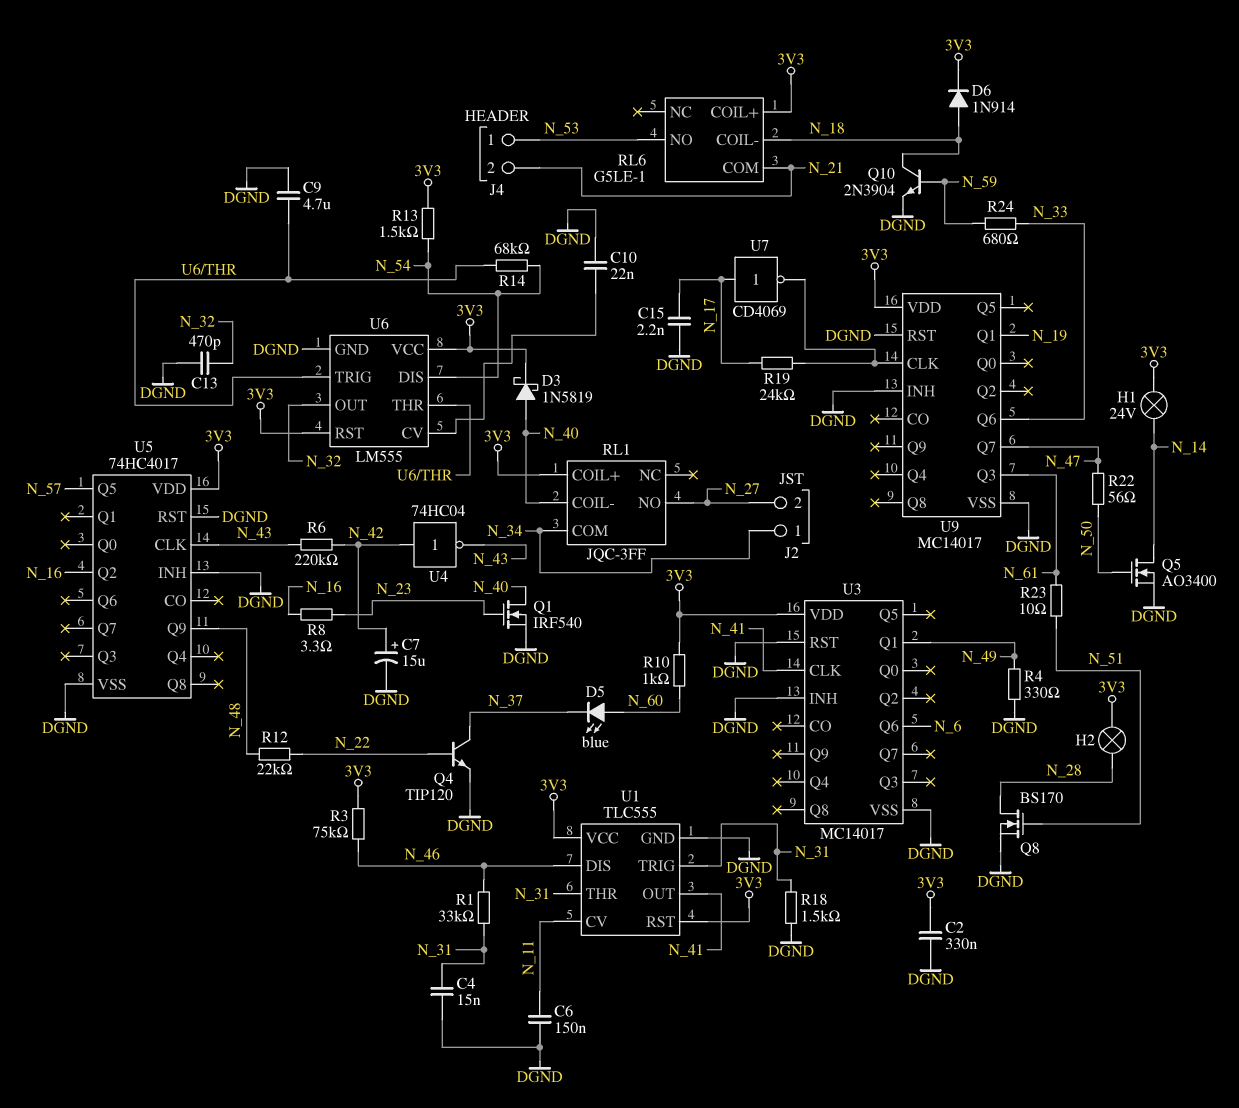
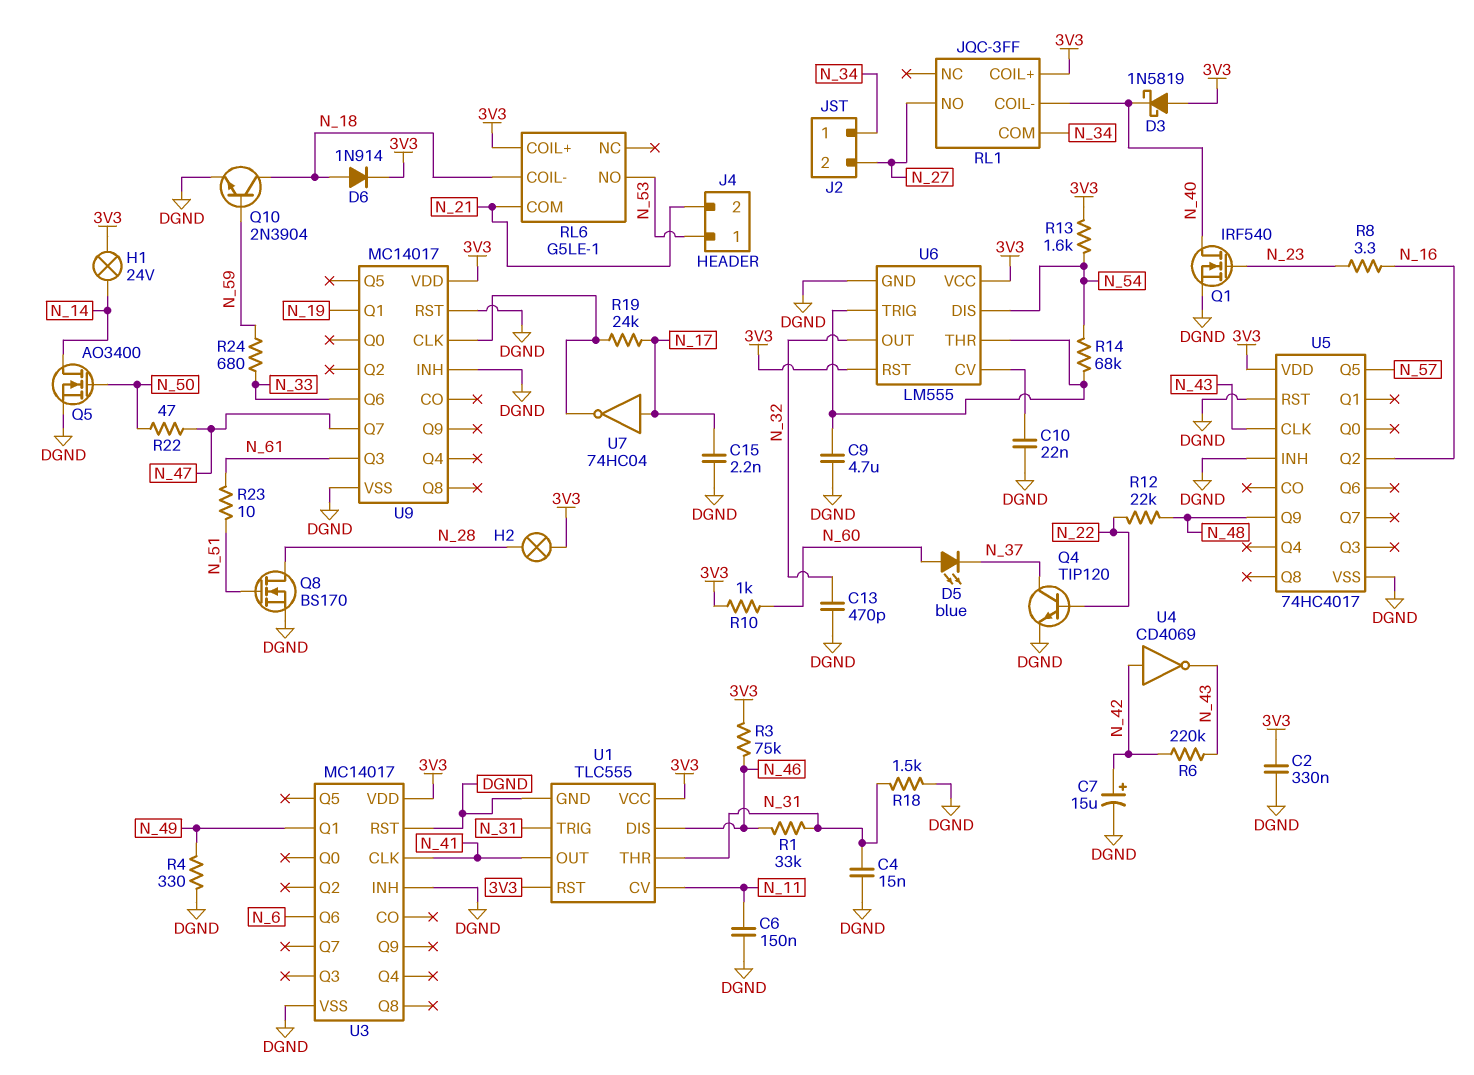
D3: schottky 1N5819 (A N_40, K 3V3) -> schottky 1N5819 (A 3V3, K N_40)
R13: 1.5k (3V3, N_54) -> 1.6k (3V3, N_54)
R22: 56 (N_47, N_50) -> 47 (N_47, N_50)
U4: NOT 74HC04 (in N_42, out N_43) -> NOT CD4069 (in N_42, out N_43)
U7: NOT CD4069 (in N_17, out U9/CLK) -> NOT 74HC04 (in N_17, out U9/CLK)

